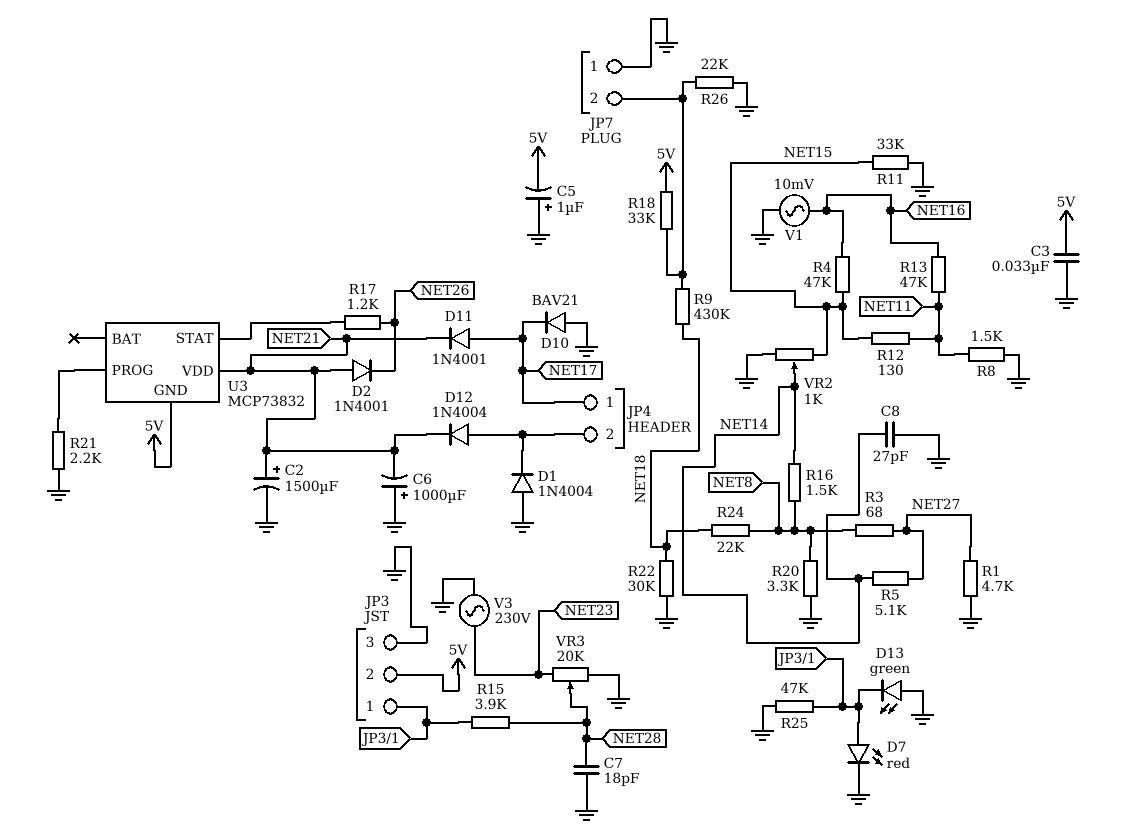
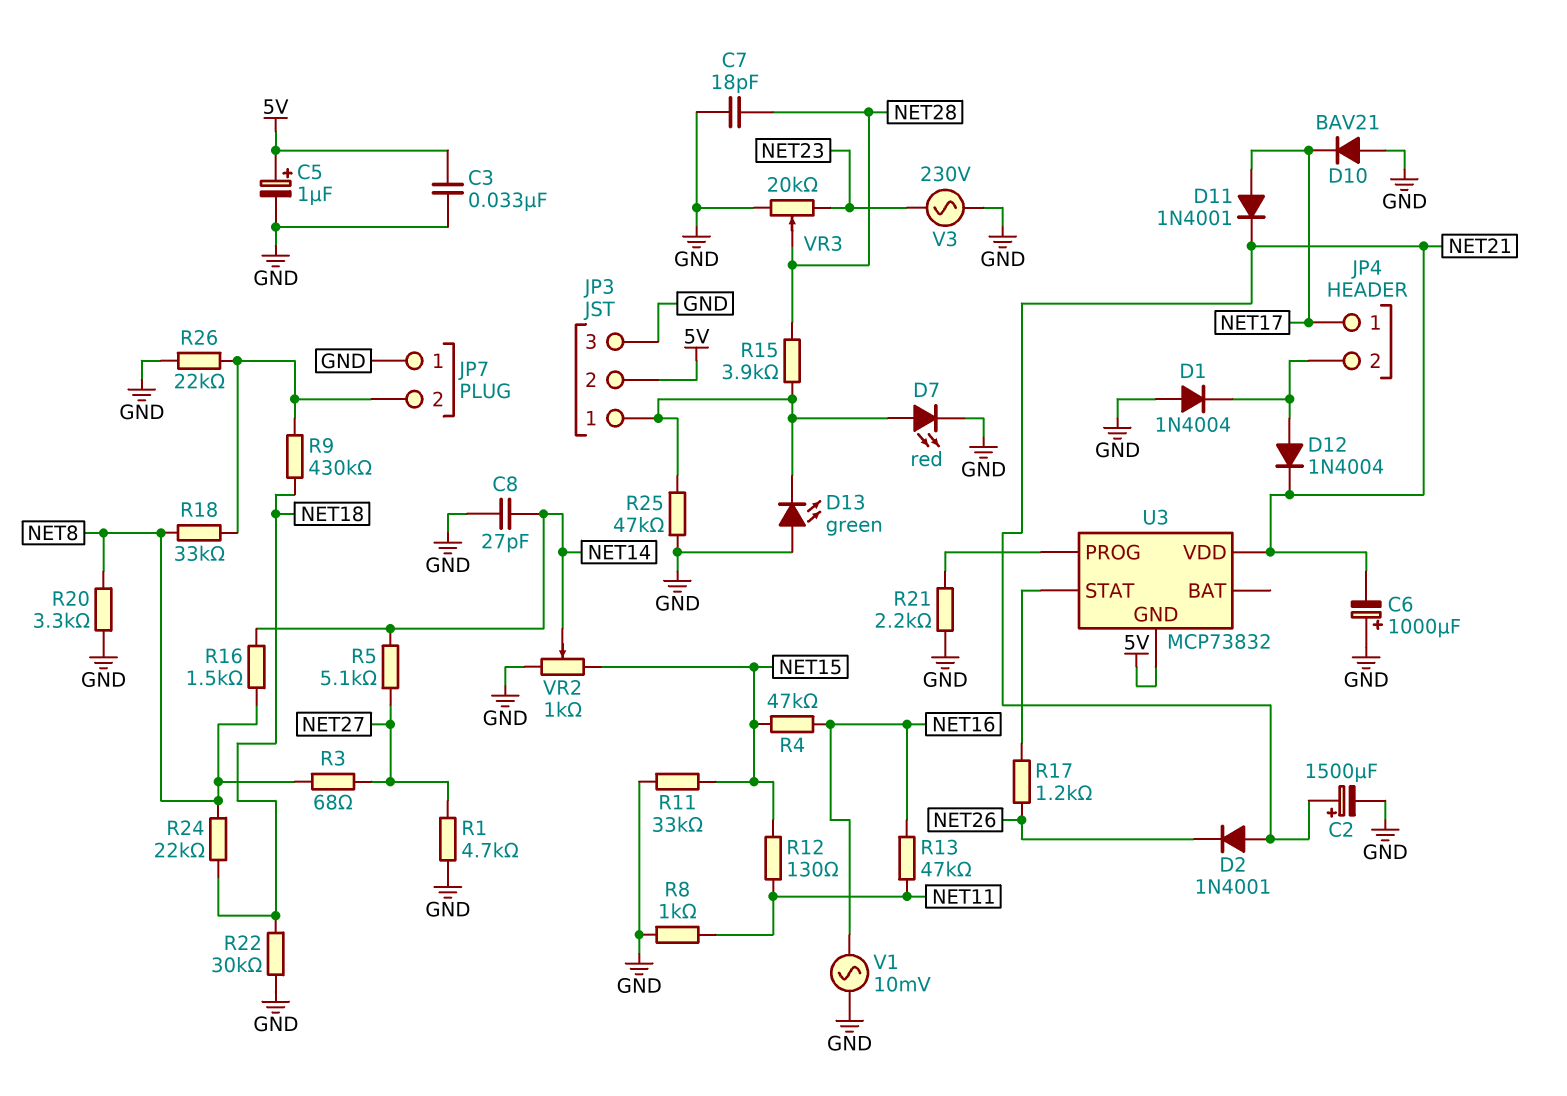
C5: 1uF (plus GND, minus 5V) -> 1uF (plus 5V, minus GND)
R8: 1.5k (GND, NET11) -> 1k (GND, NET11)
R18: 33k (5V, JP7/2) -> 33k (JP7/2, NET8)

